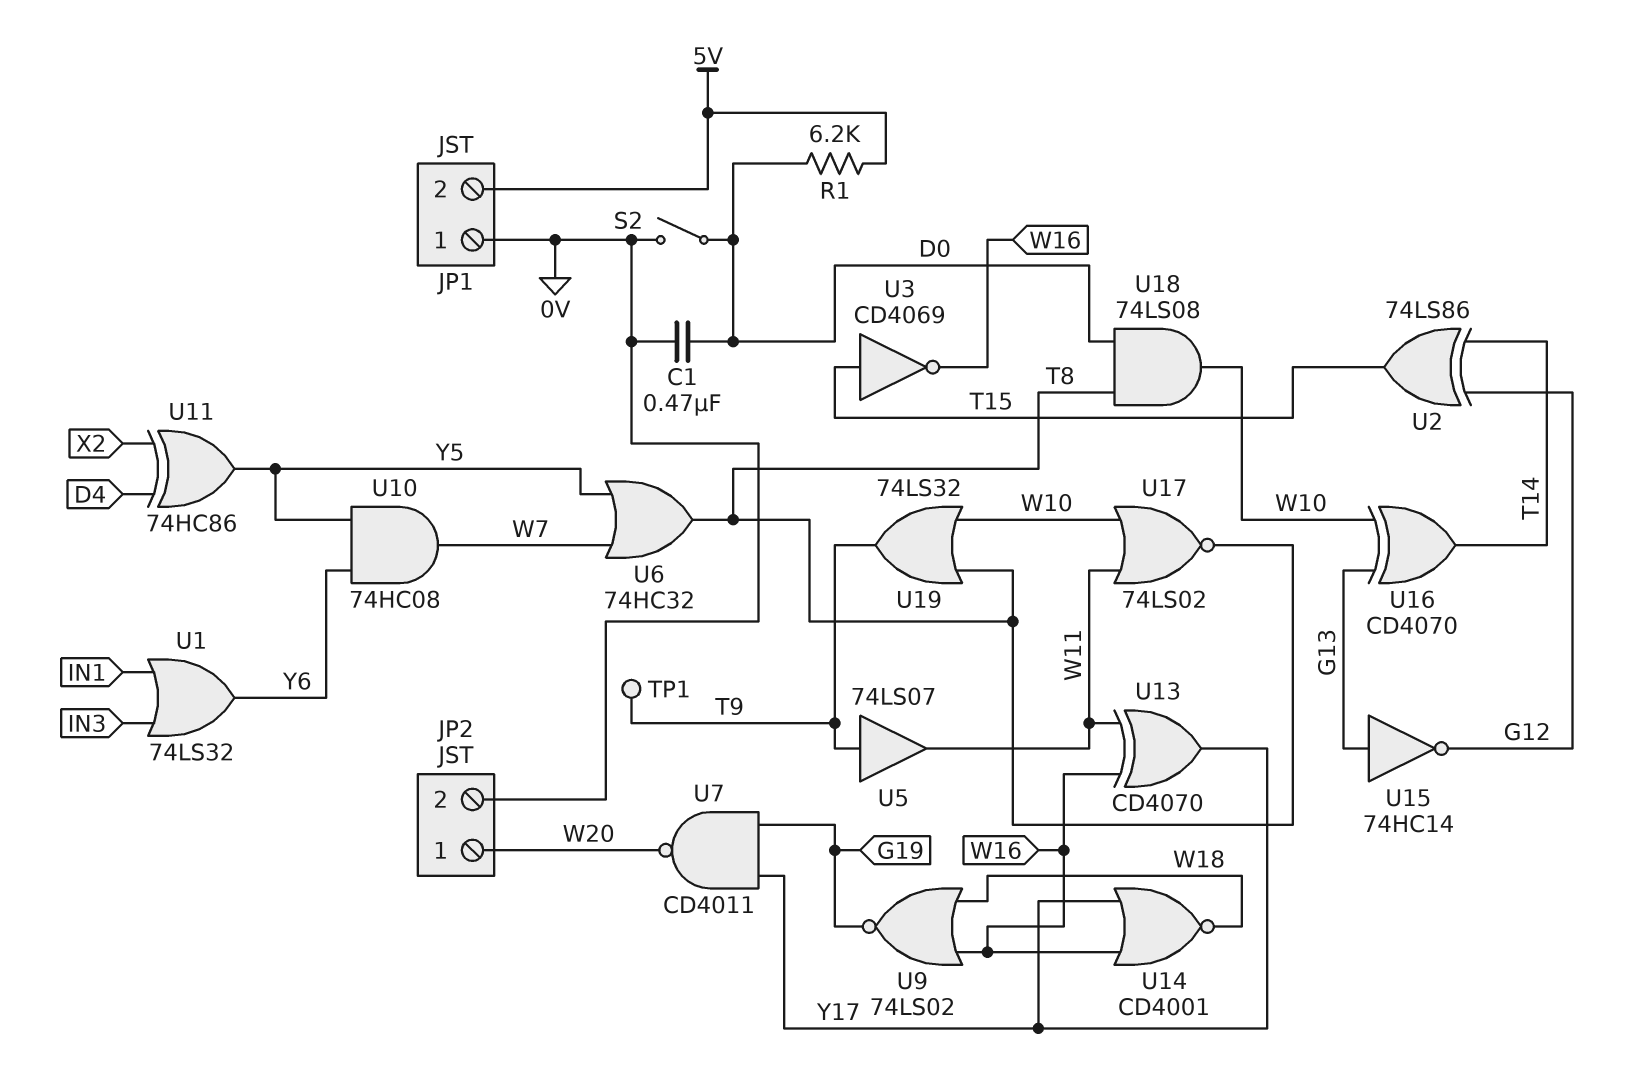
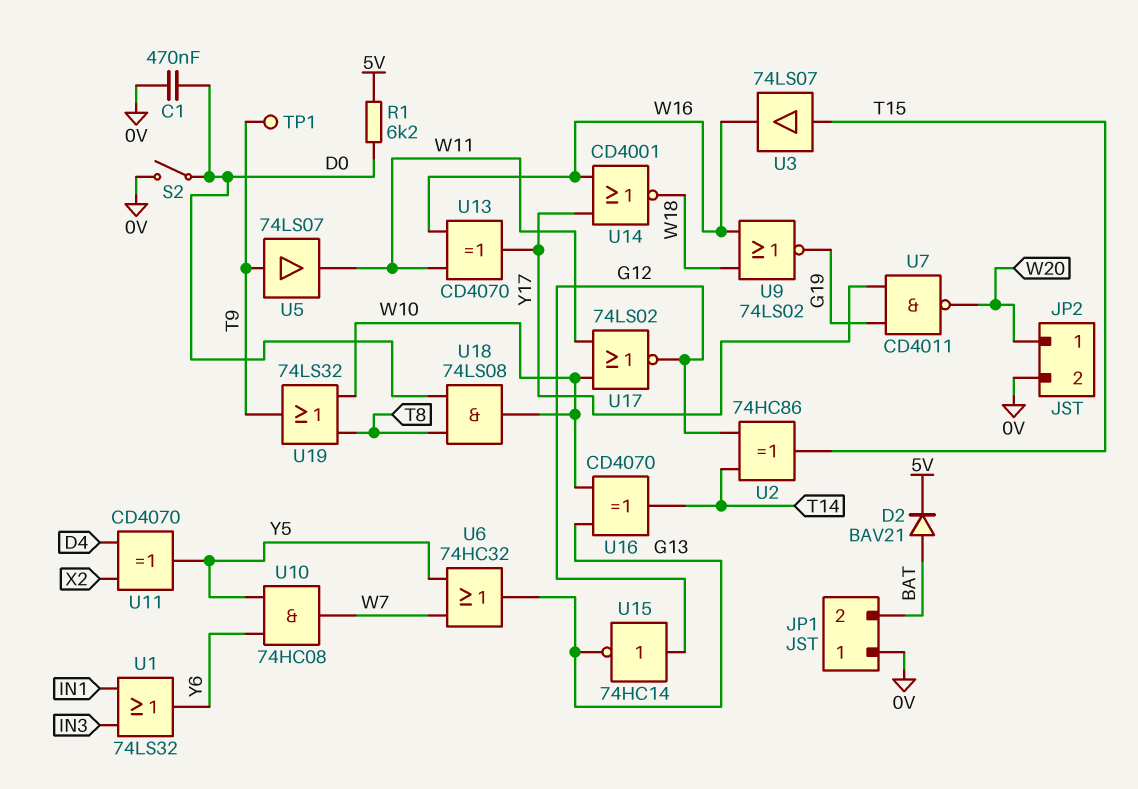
D2: none -> diode BAV21 (A BAT, K 5V)
JP1 pin 2: 5V -> BAT
U2: XOR 74LS86 (in G12, in T14, out T15) -> XOR 74HC86 (in G12, in T14, out T15)
U3: NOT CD4069 (in T15, out W16) -> buffer 74LS07 (in T15, out W16)
U6: OR 74HC32 (in W7, in Y5, out T8) -> OR 74HC32 (in W7, in Y5, out G13)
U11: XOR 74HC86 (in D4, in X2, out Y5) -> XOR CD4070 (in D4, in X2, out Y5)
U15: NOT 74HC14 (in G13, out G12) -> NOT 74HC14 (in G12, out G13)
U17: NOR 74LS02 (in W10, in W11, out T8) -> NOR 74LS02 (in W10, in W11, out G12)

